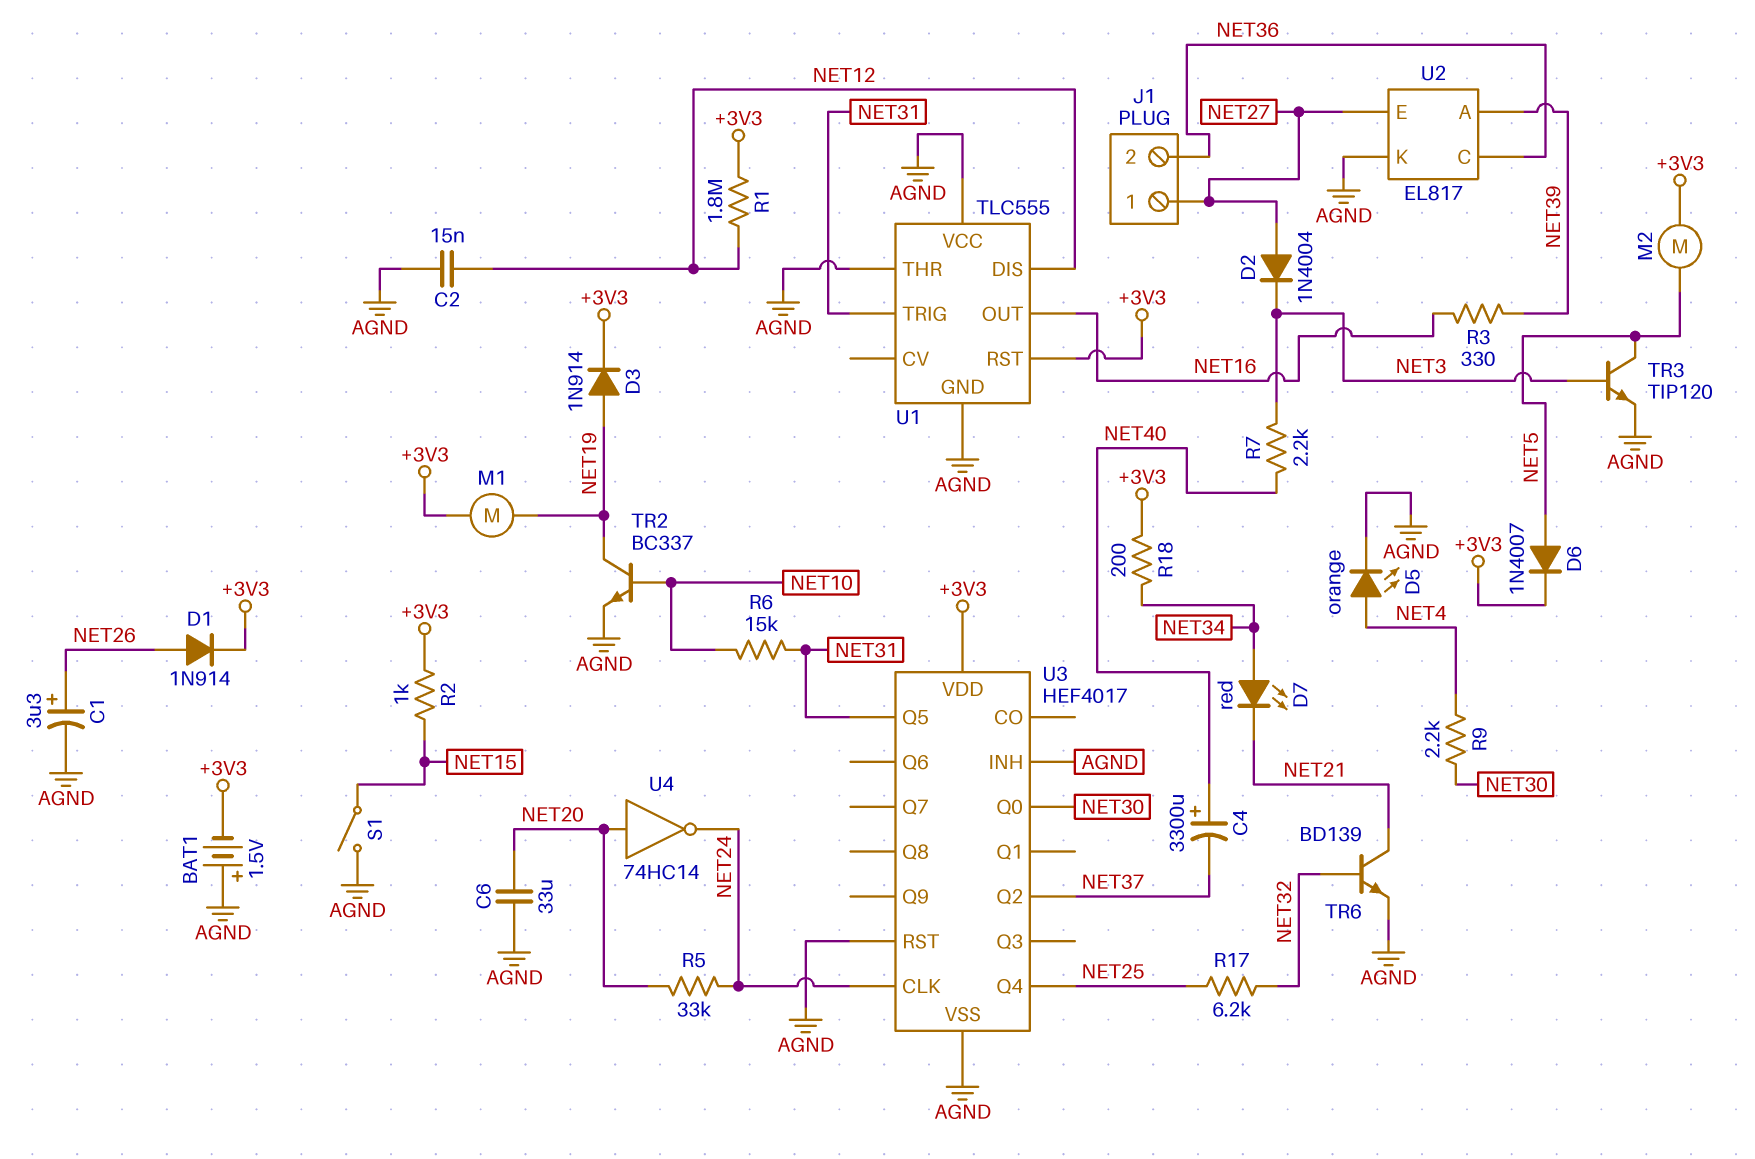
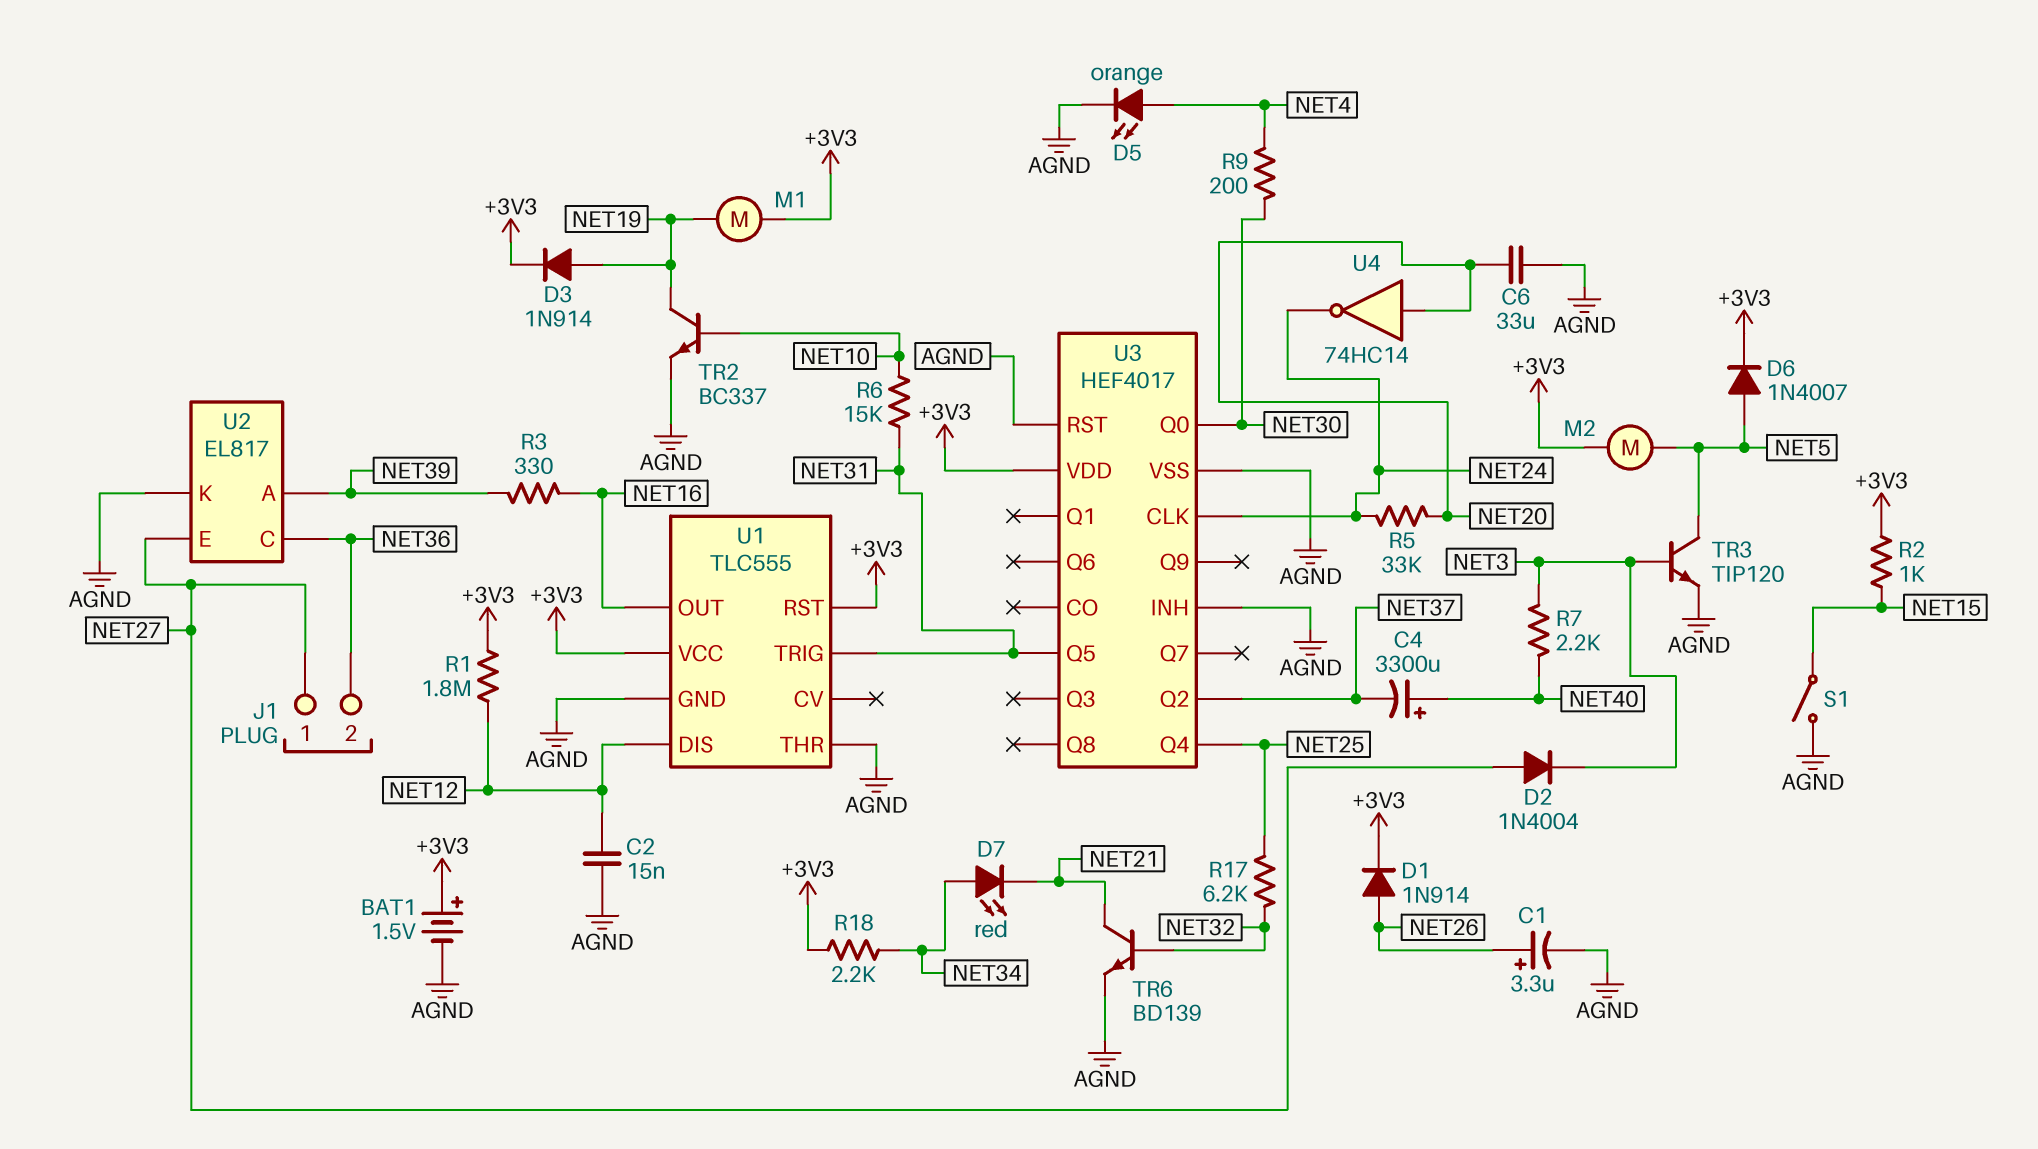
BAT1: 1.5V (plus AGND, minus +3V3) -> 1.5V (plus +3V3, minus AGND)
R9: 2.2k (NET4, NET30) -> 200 (NET4, NET30)
R18: 200 (+3V3, NET34) -> 2.2k (+3V3, NET34)
U1 pin VCC: AGND -> +3V3

